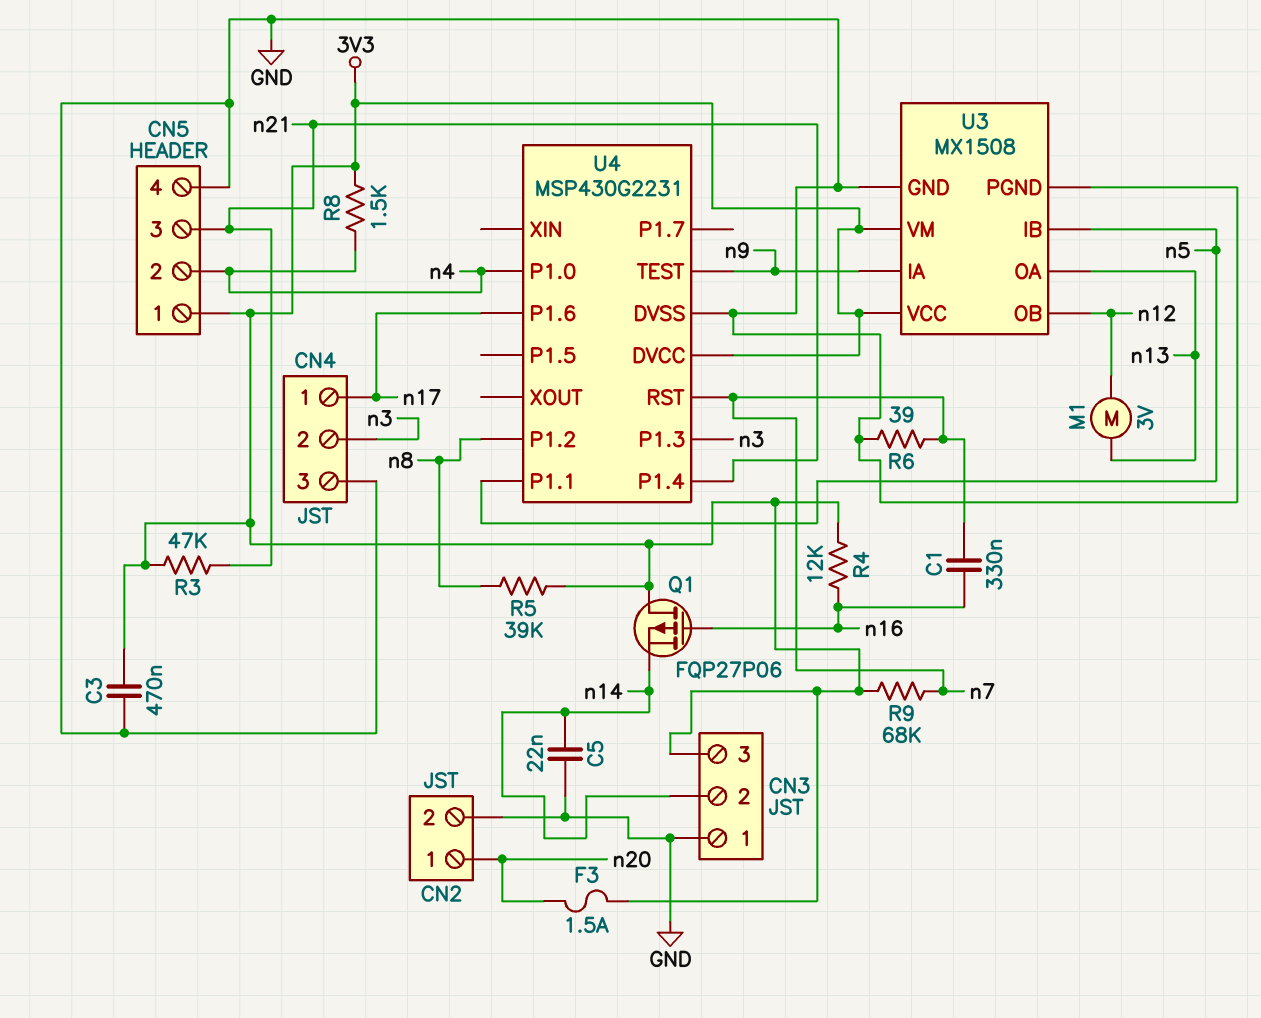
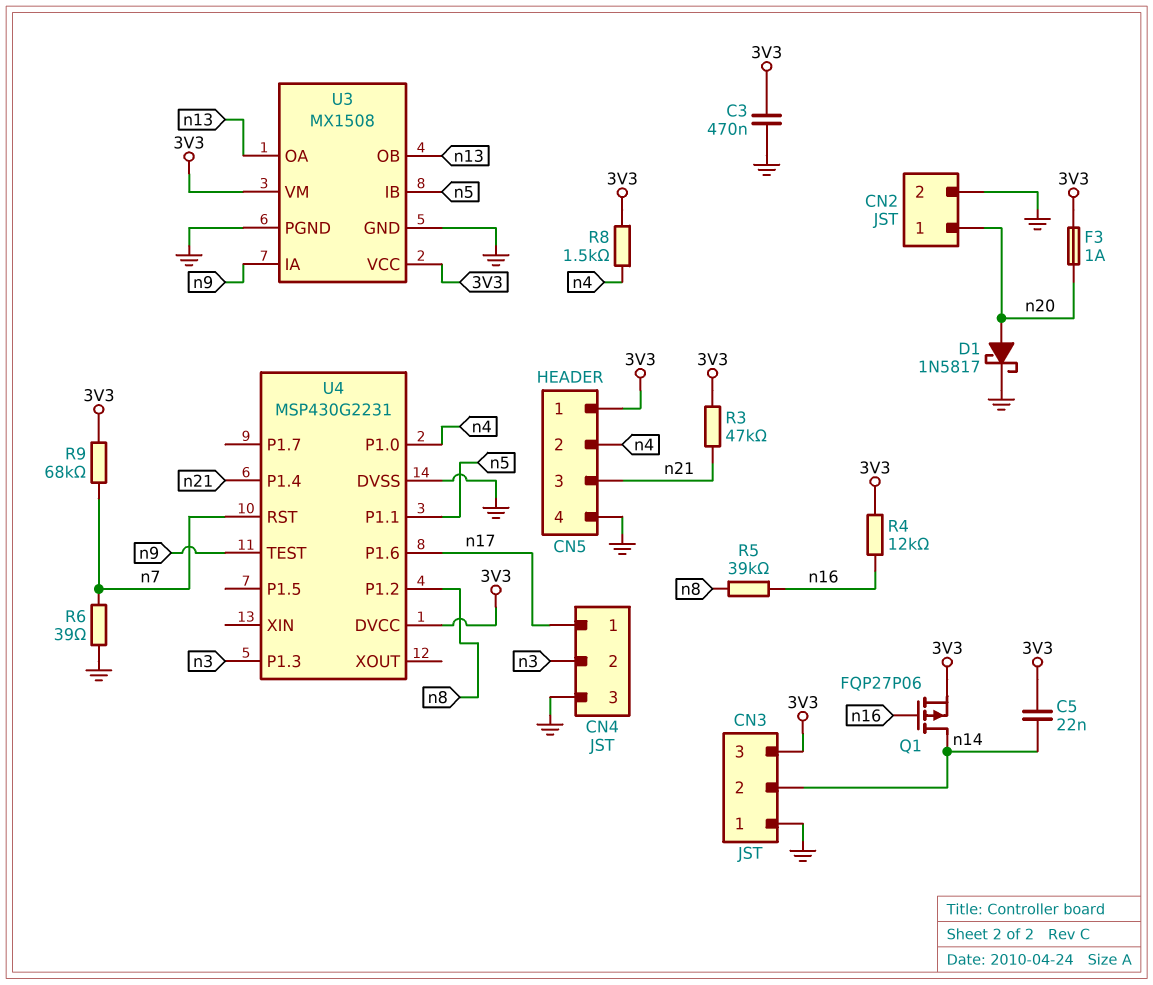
C1: 330nF (n7, n16) -> none
C5: 22nF (GND, n14) -> 22nF (3V3, n14)
D1: none -> schottky 1N5817 (A n20, K GND)
F3: 1.5A (3V3, n20) -> 1A (3V3, n20)
M1: motor 3V (n12, n13) -> none
Q1: PMOS FQP27P06 (G n16, D 3V3, S n14) -> PMOS FQP27P06 (G n16, D n14, S 3V3)
R5: 39k (3V3, n8) -> 39k (n8, n16)
U3 pin OB: n12 -> n13

